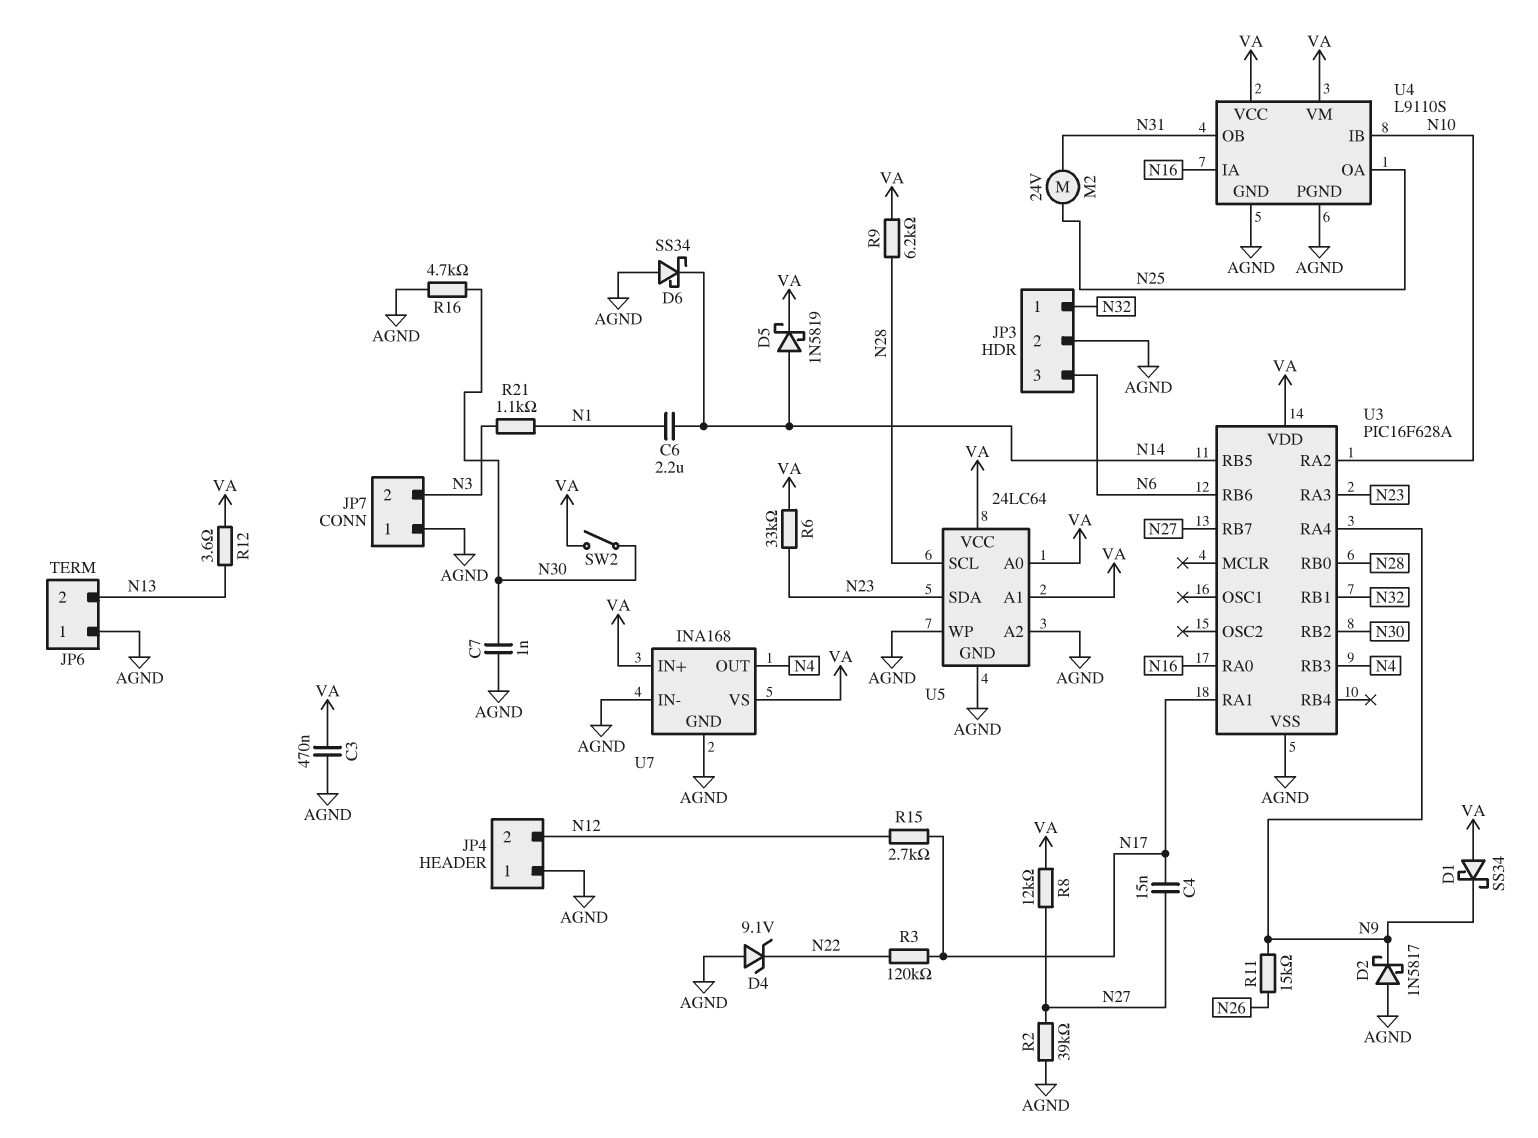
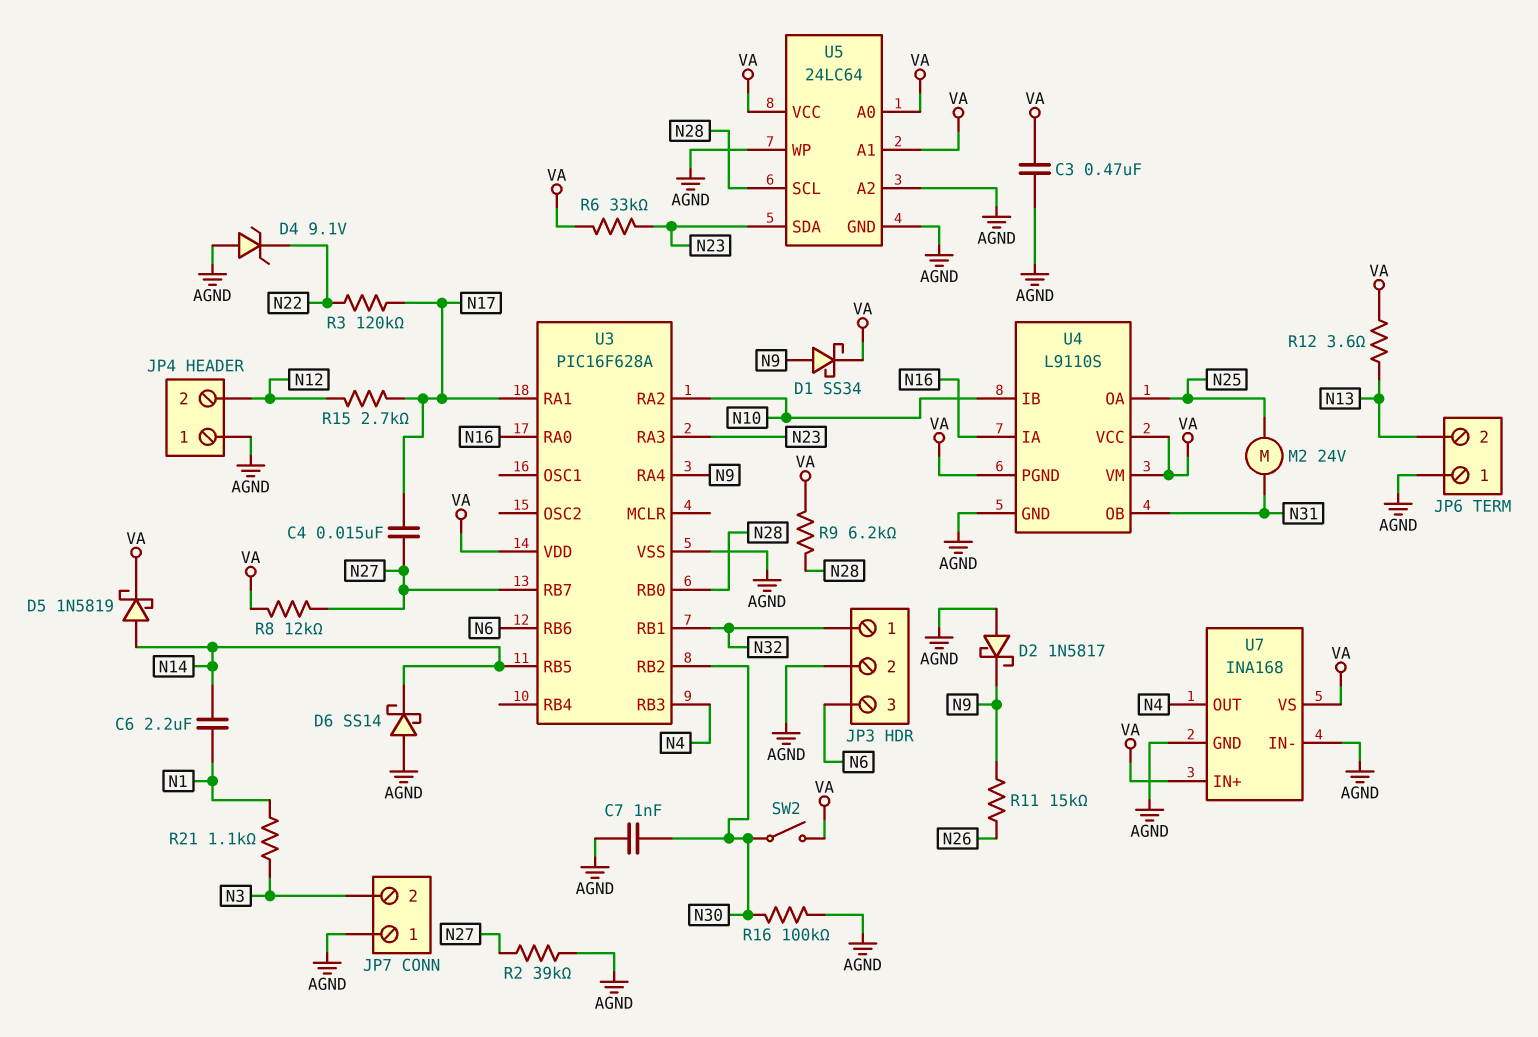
D1: schottky SS34 (A VA, K N9) -> schottky SS34 (A N9, K VA)
D6: schottky SS34 (A AGND, K N14) -> schottky SS14 (A AGND, K N14)
R16: 4.7k (AGND, N30) -> 100k (AGND, N30)
U4 pin PGND: AGND -> VA

